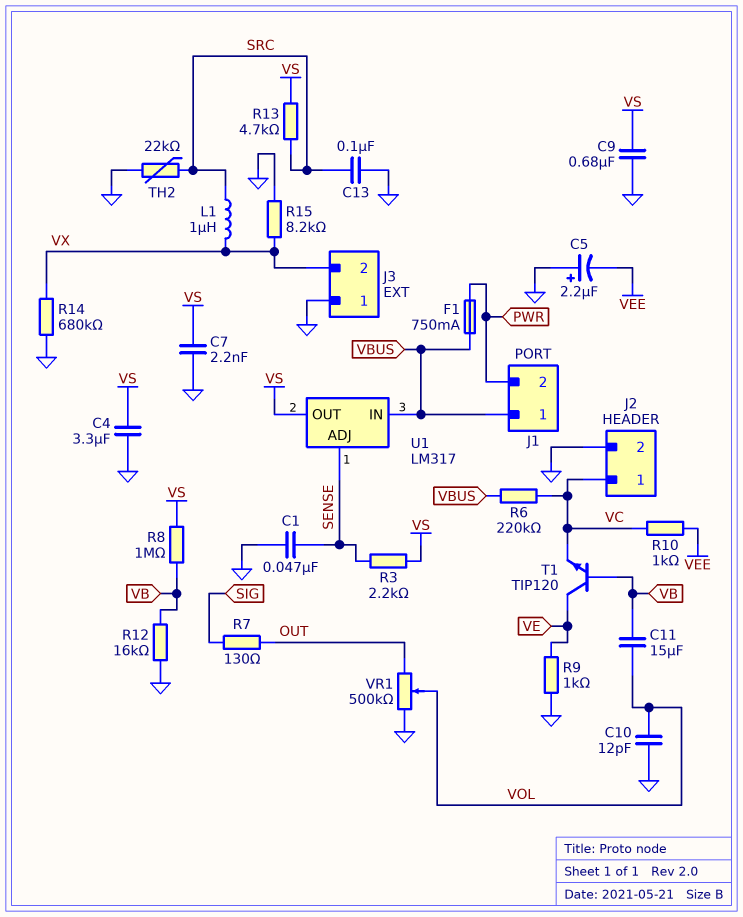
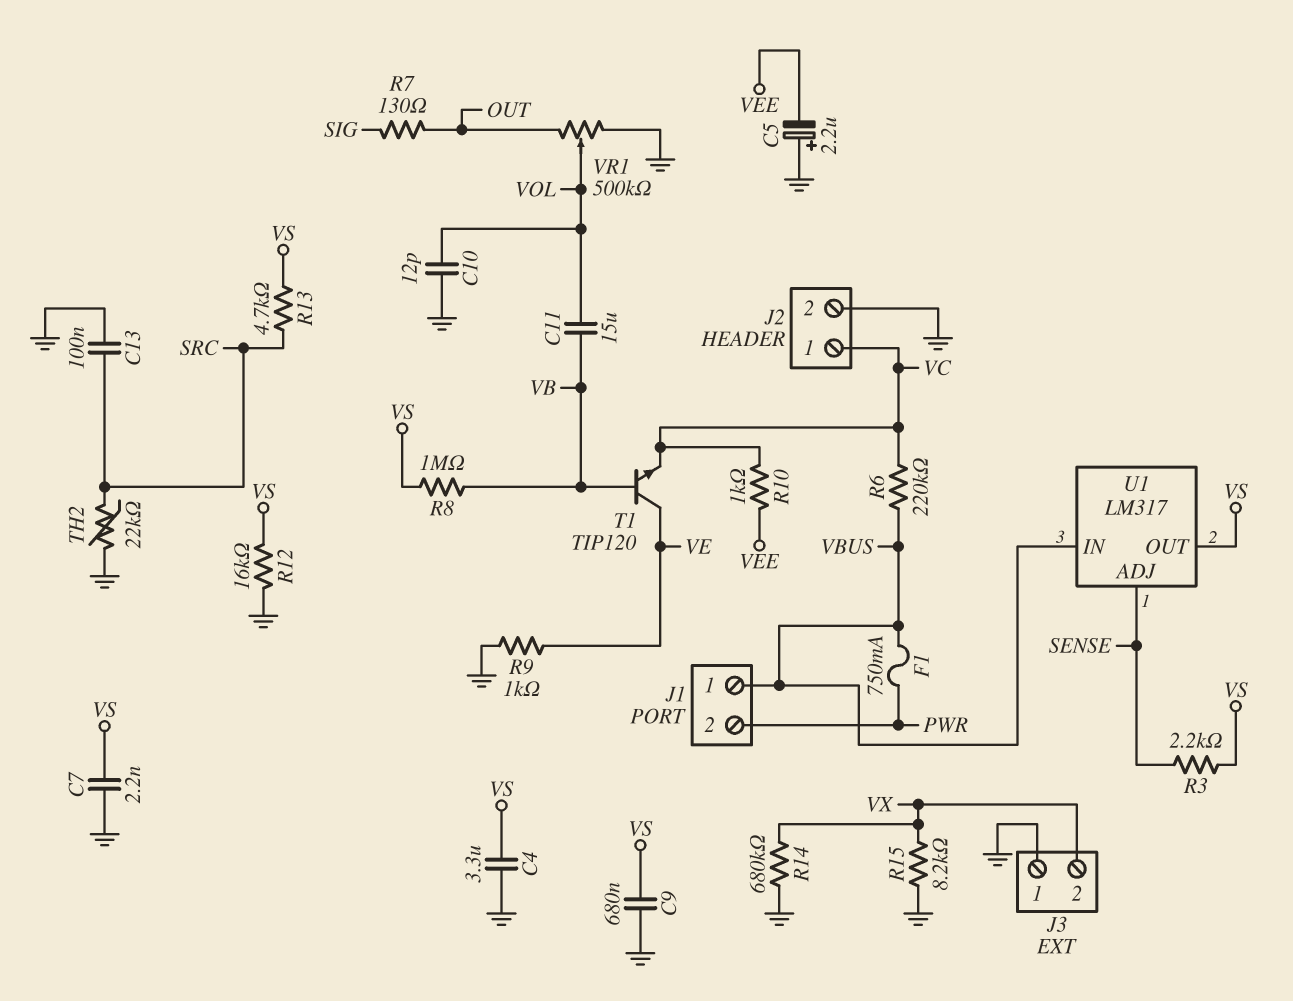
C1: 47nF (GND, SENSE) -> none
L1: 1uH (SRC, VX) -> none
R12: 16k (GND, VB) -> 16k (GND, VS)

